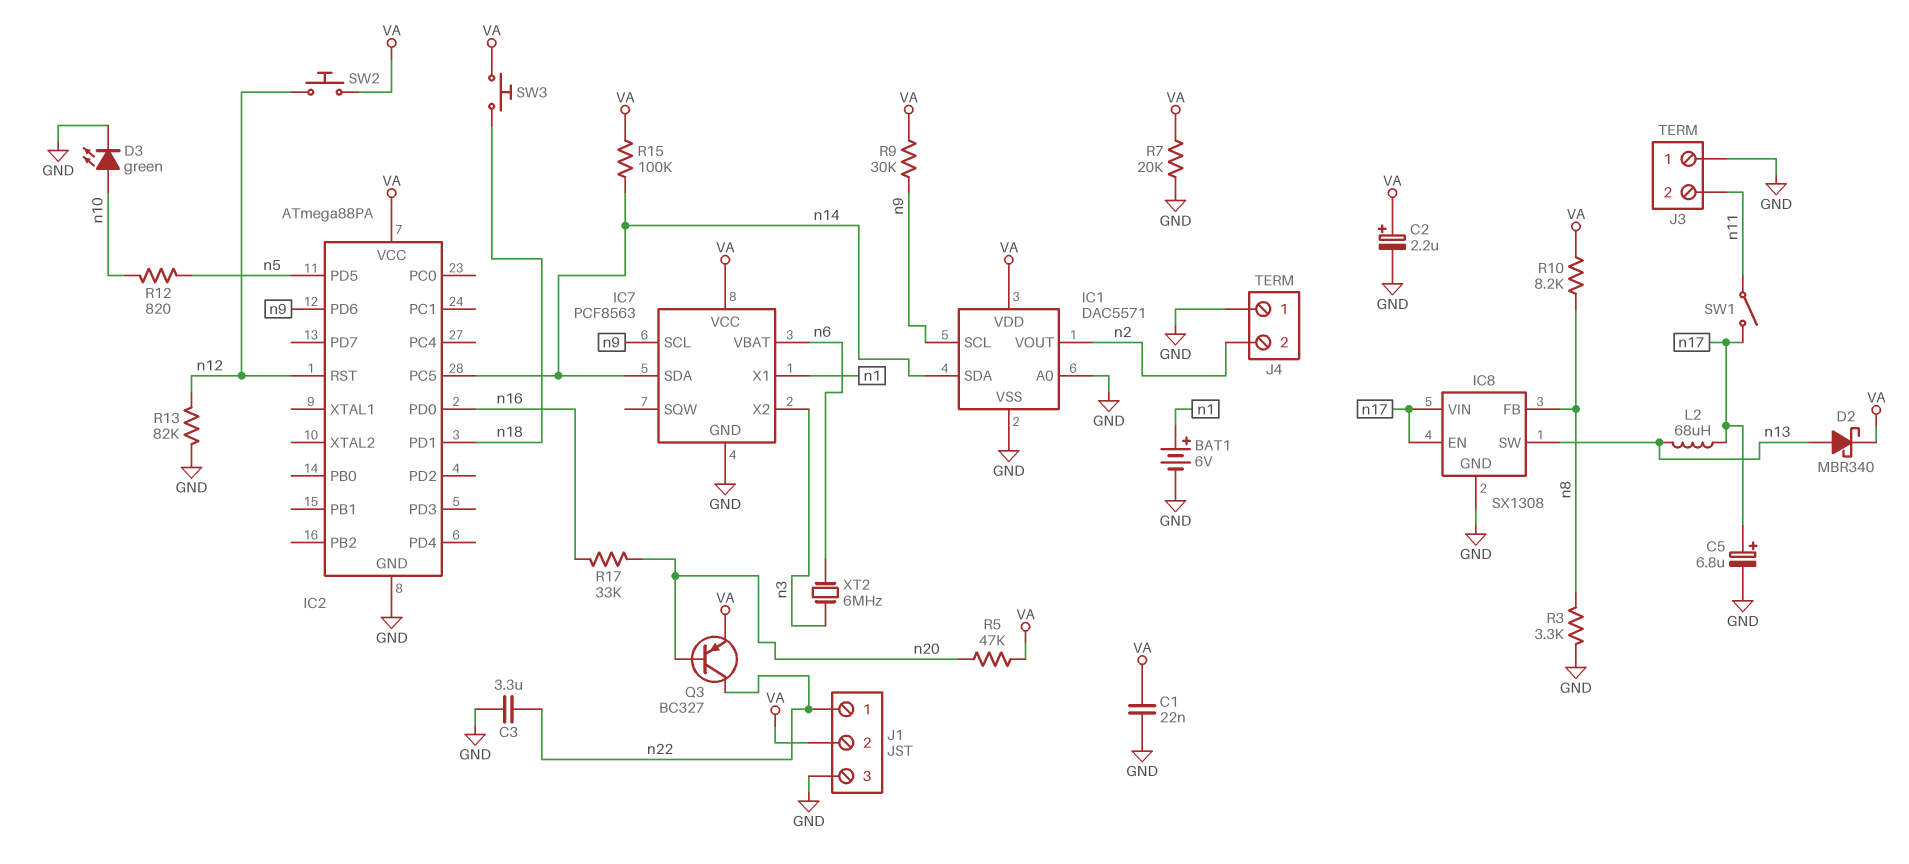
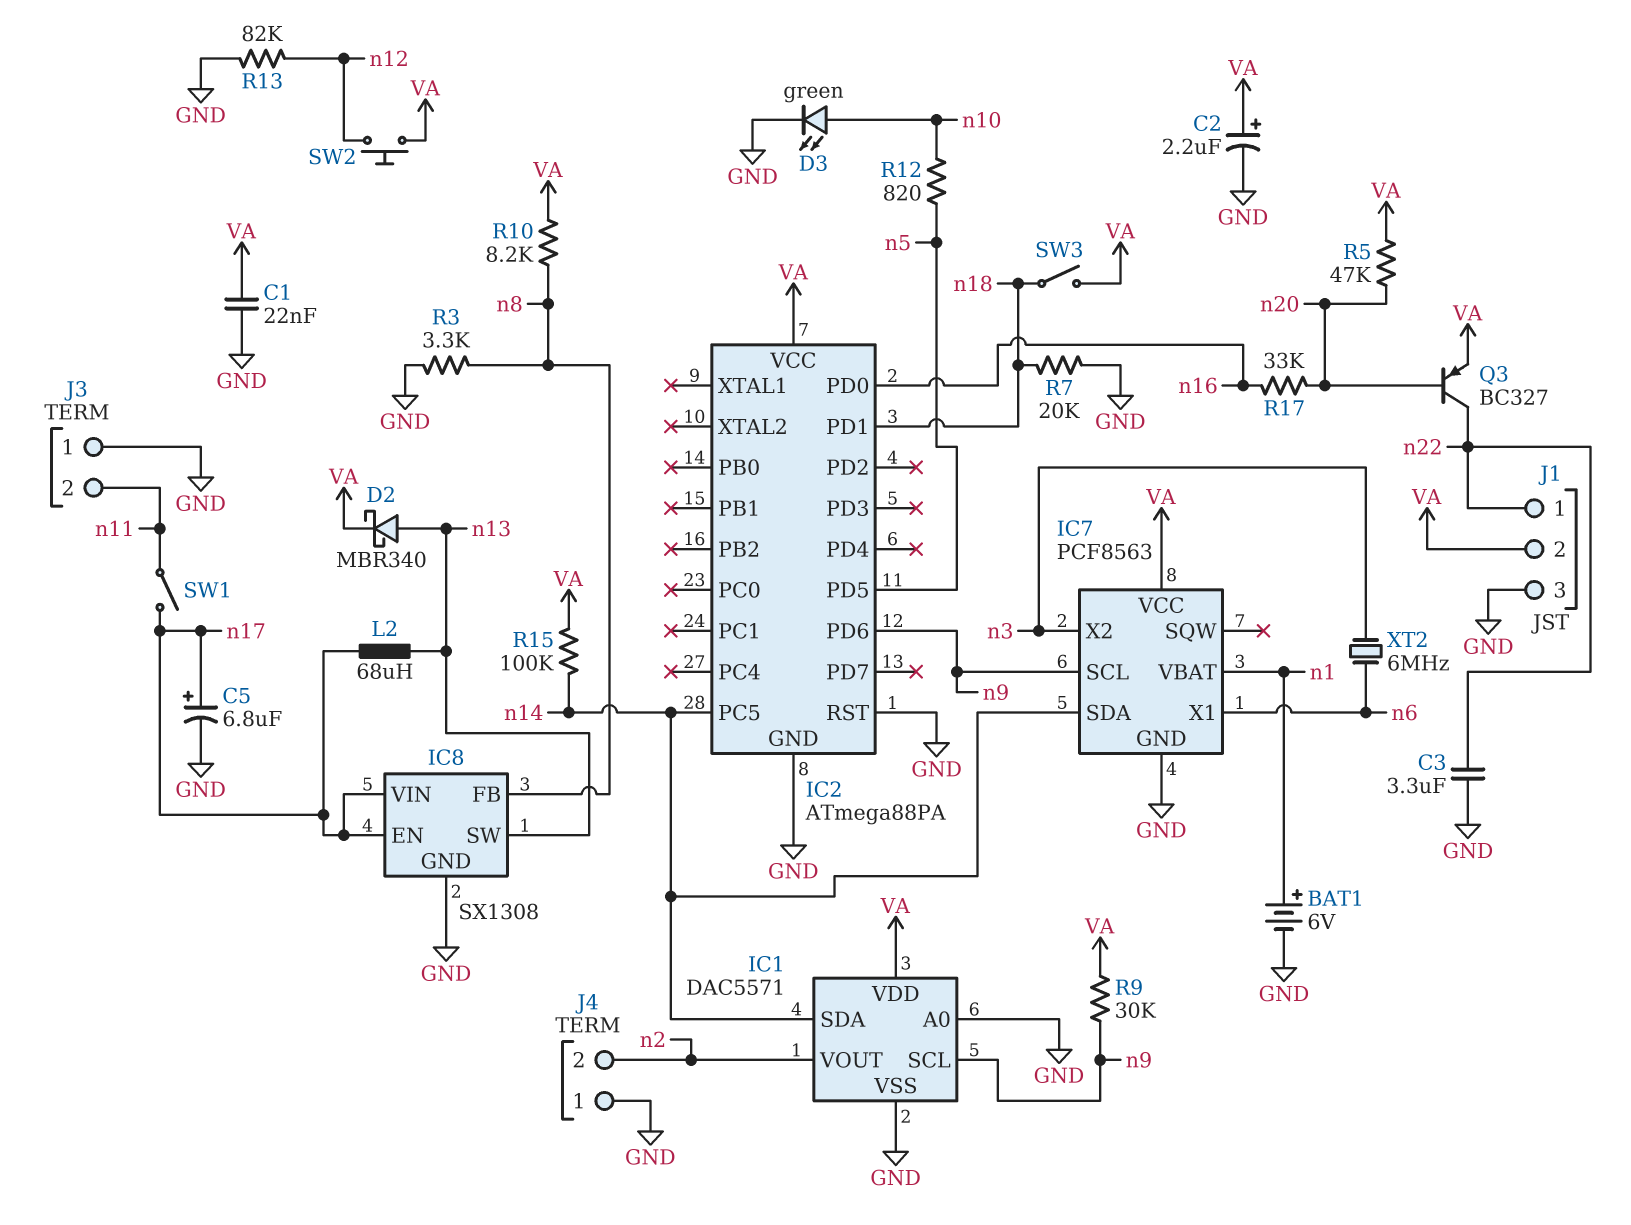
IC2 pin RST: n12 -> GND
IC7 pin VBAT: n6 -> n1
IC7 pin X1: n1 -> n6
R7: 20k (GND, VA) -> 20k (GND, n18)
SW3: button (VA, n18) -> switch (VA, n18)

